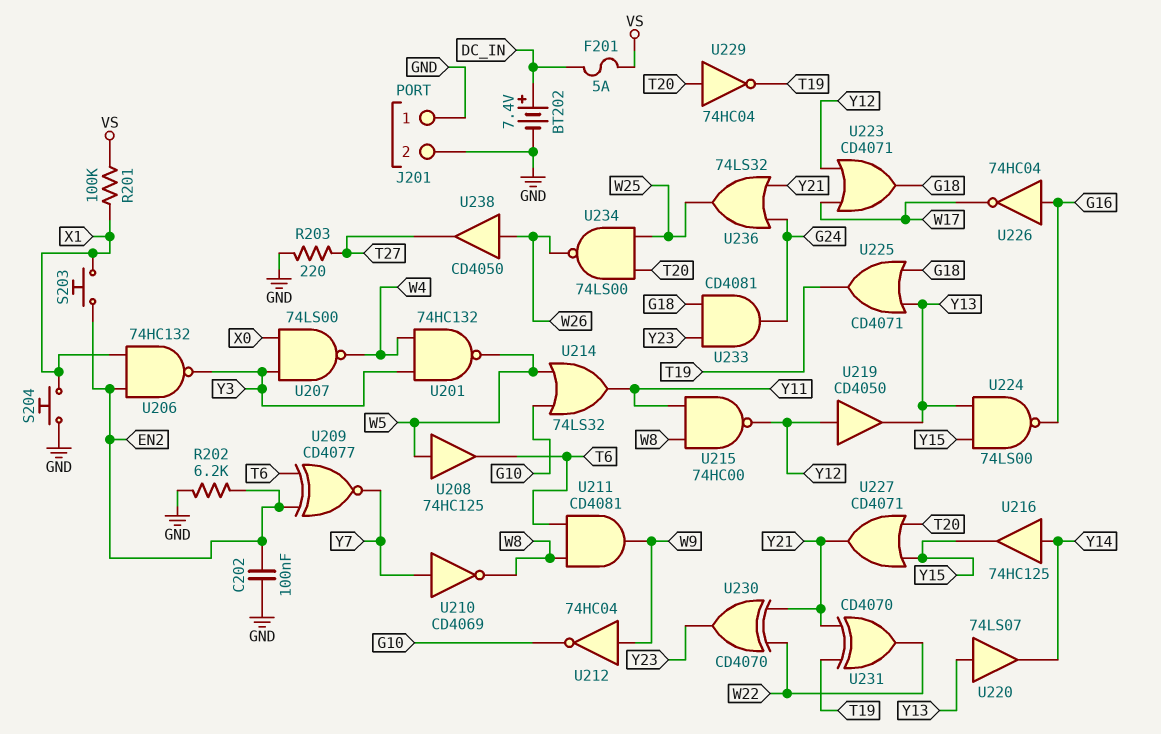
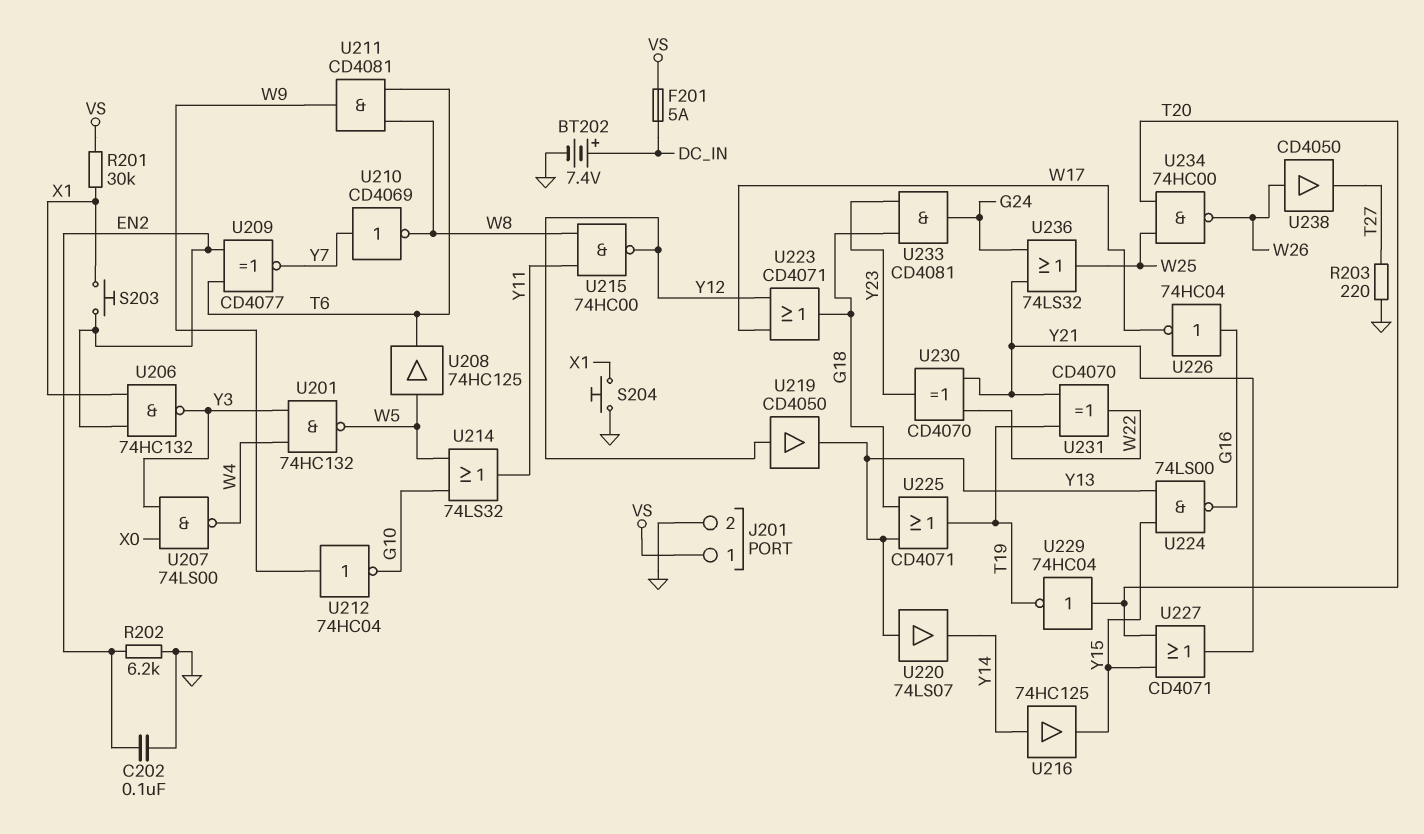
J201 pin 1: GND -> VS
R201: 100k (VS, X1) -> 30k (VS, X1)
U234: NAND 74LS00 (in T20, in W25, out W26) -> NAND 74HC00 (in T20, in W25, out W26)

